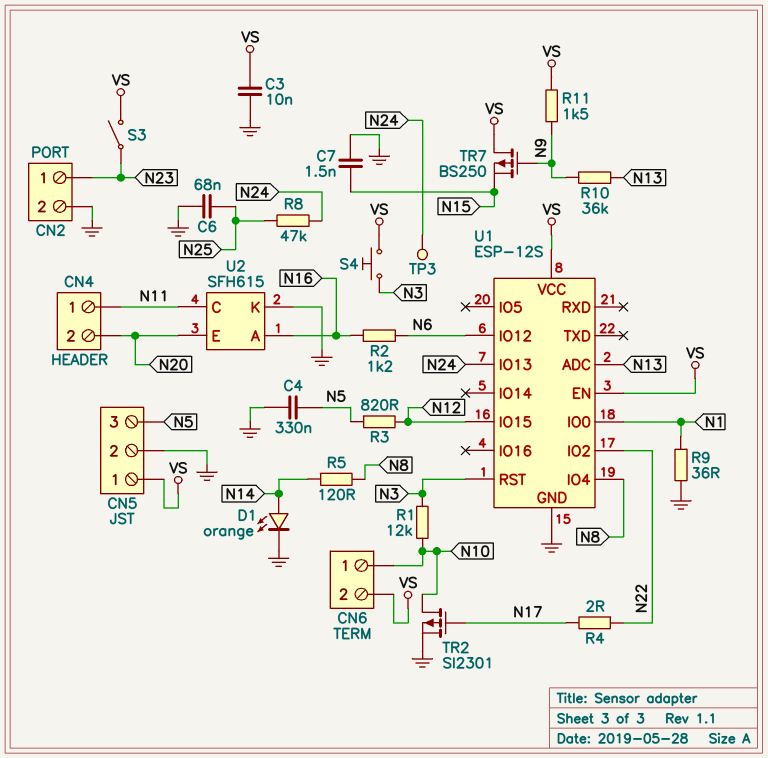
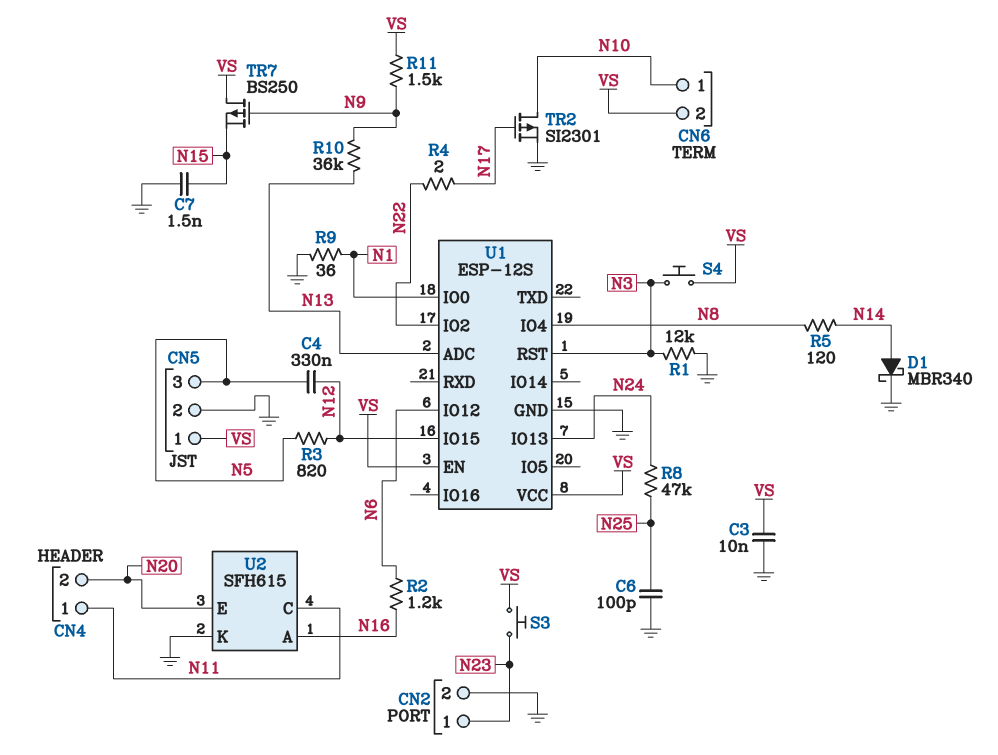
C4: 330nF (GND, N5) -> 330nF (N5, N12)
C6: 68nF (GND, N25) -> 100pF (GND, N25)
D1: LED orange (A N14, K GND) -> schottky MBR340 (A N14, K GND)
R1: 12k (N3, N10) -> 12k (GND, N3)
S3: switch (N23, VS) -> button (N23, VS)
TP3: test point (N24) -> none

